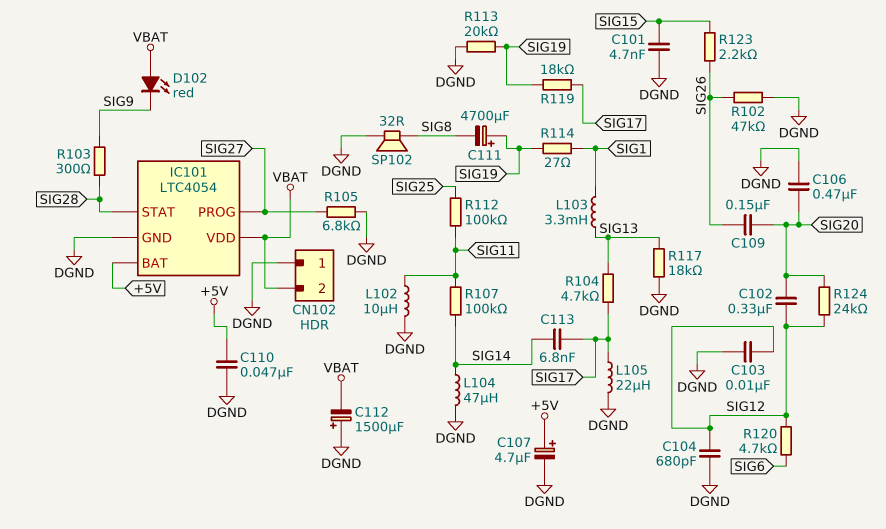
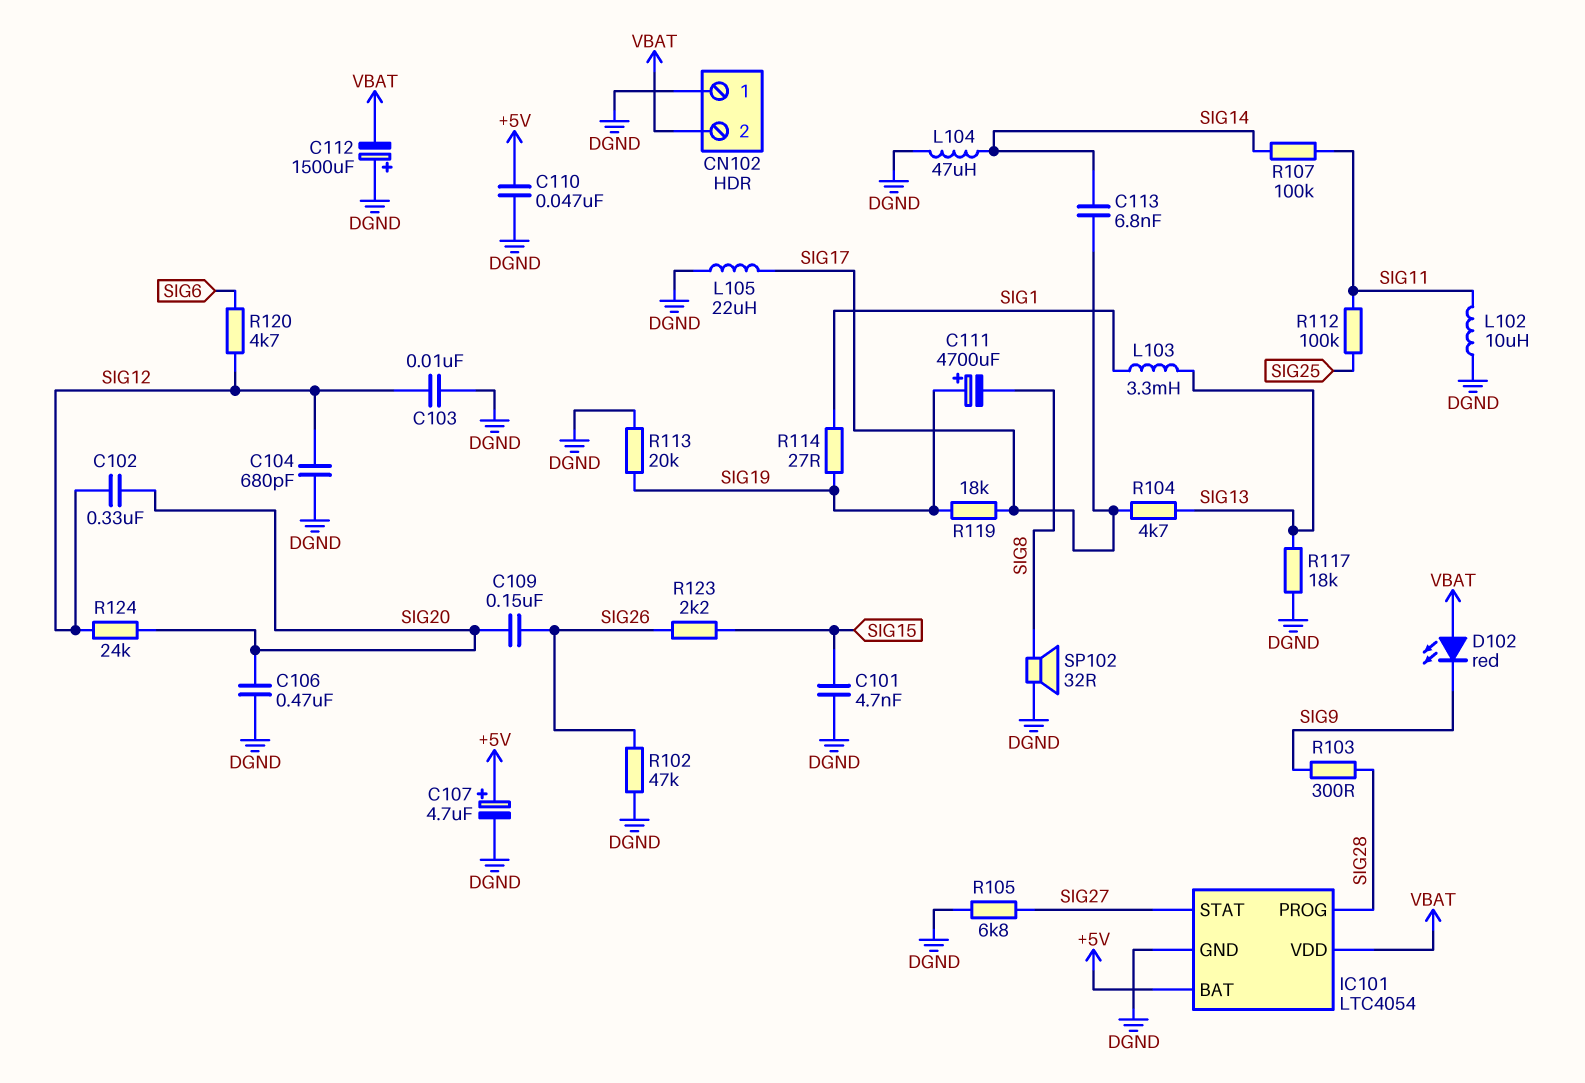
IC101 pin PROG: SIG27 -> SIG28
IC101 pin STAT: SIG28 -> SIG27

